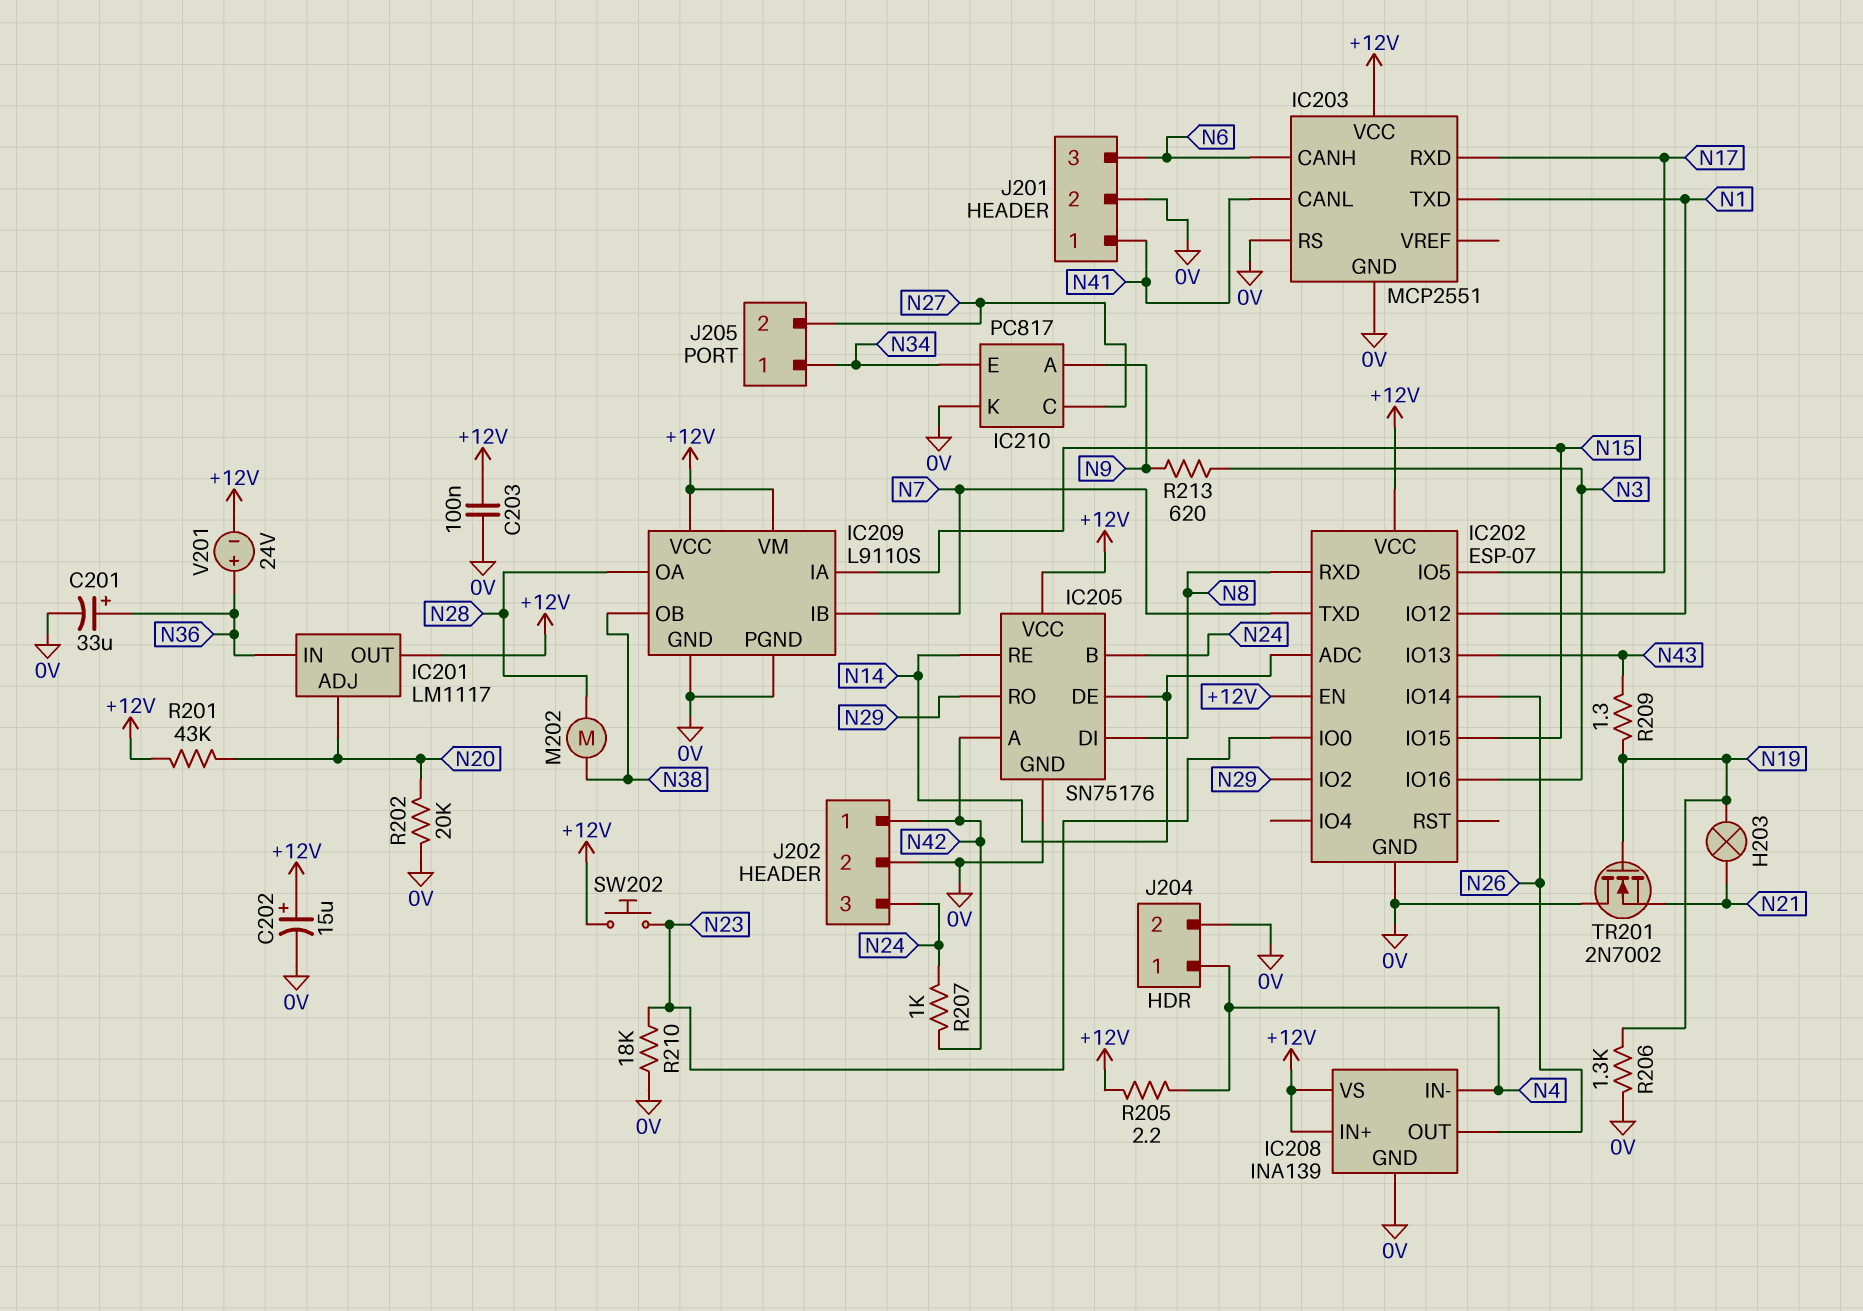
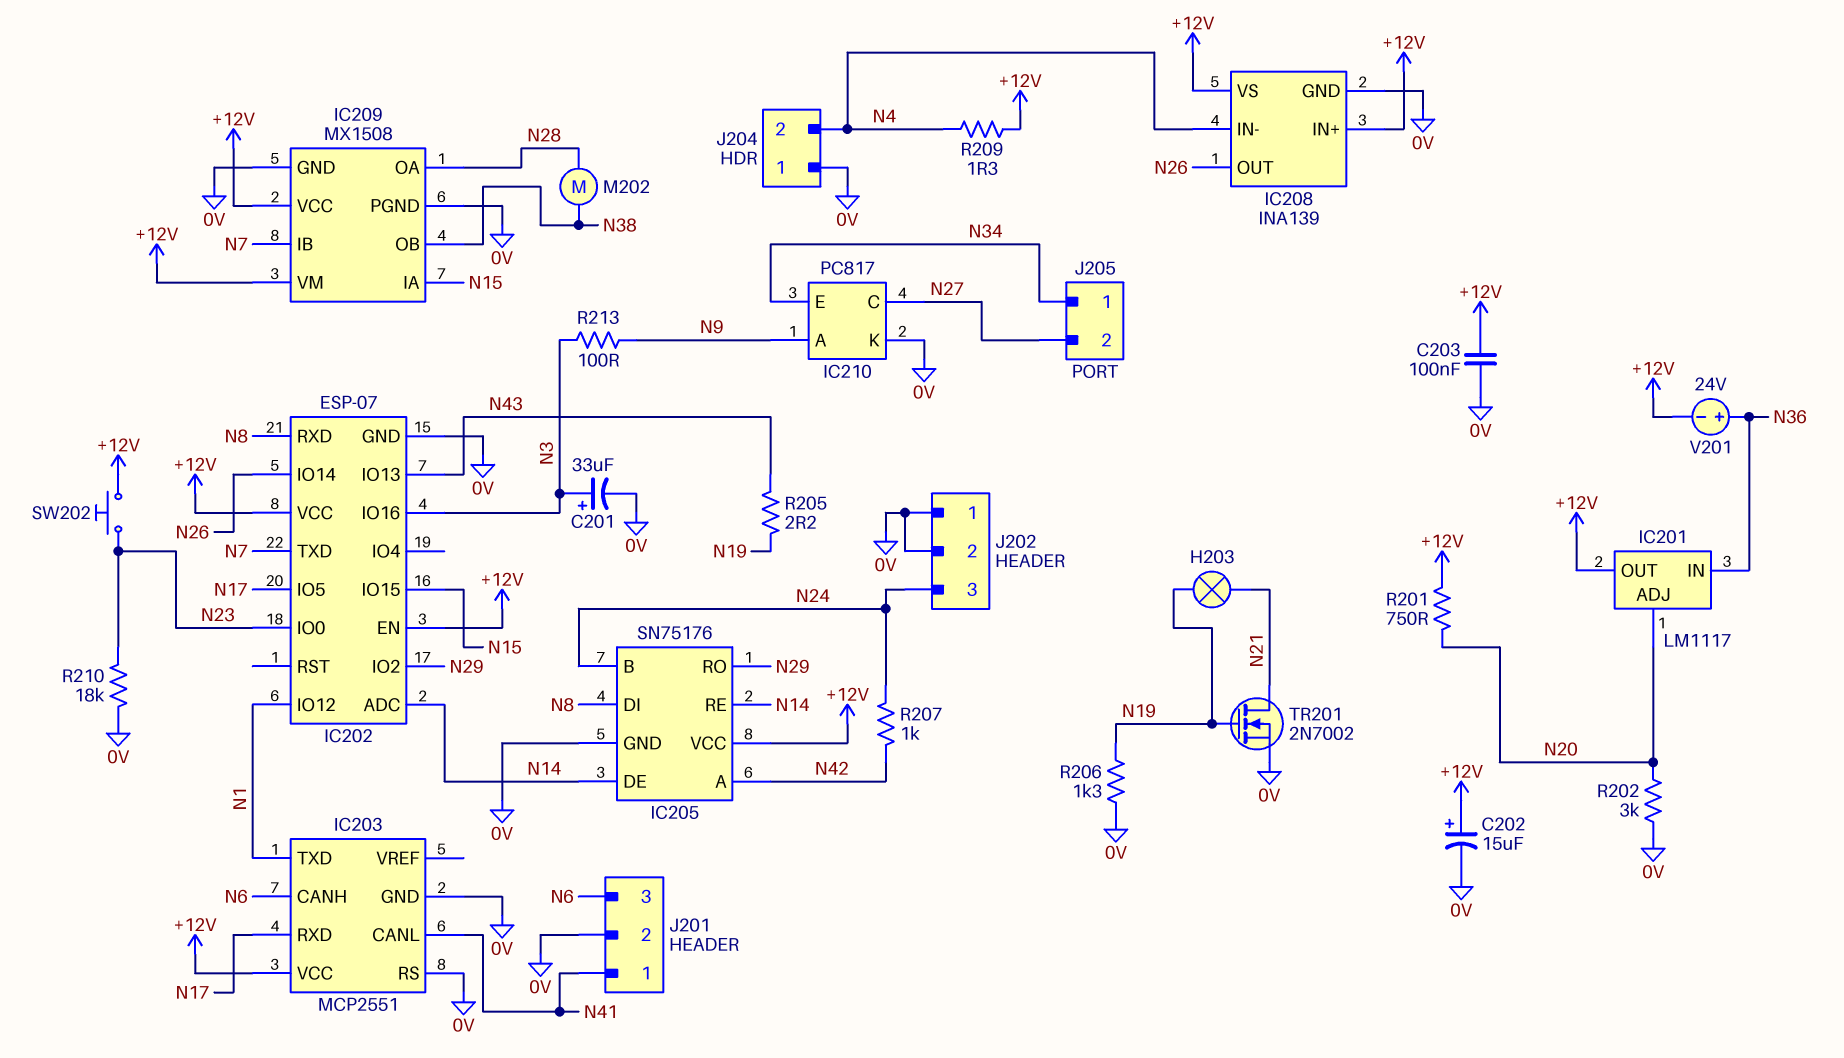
C201: 33uF (plus N36, minus 0V) -> 33uF (plus N3, minus 0V)
IC209: L9110S -> MX1508
J202 pin 1: N42 -> 0V
J204 pin 1: N4 -> 0V
J204 pin 2: 0V -> N4
R201: 43k (+12V, N20) -> 750 (+12V, N20)
R202: 20k (0V, N20) -> 3k (0V, N20)
R205: 2.2 (+12V, N4) -> 2.2 (N19, N43)
R209: 1.3 (N19, N43) -> 1.3 (+12V, N4)
R213: 620 (N3, N9) -> 100 (N3, N9)
TR201: NMOS 2N7002 (G N19, D 0V, S N21) -> NMOS 2N7002 (G N19, D N21, S 0V)

